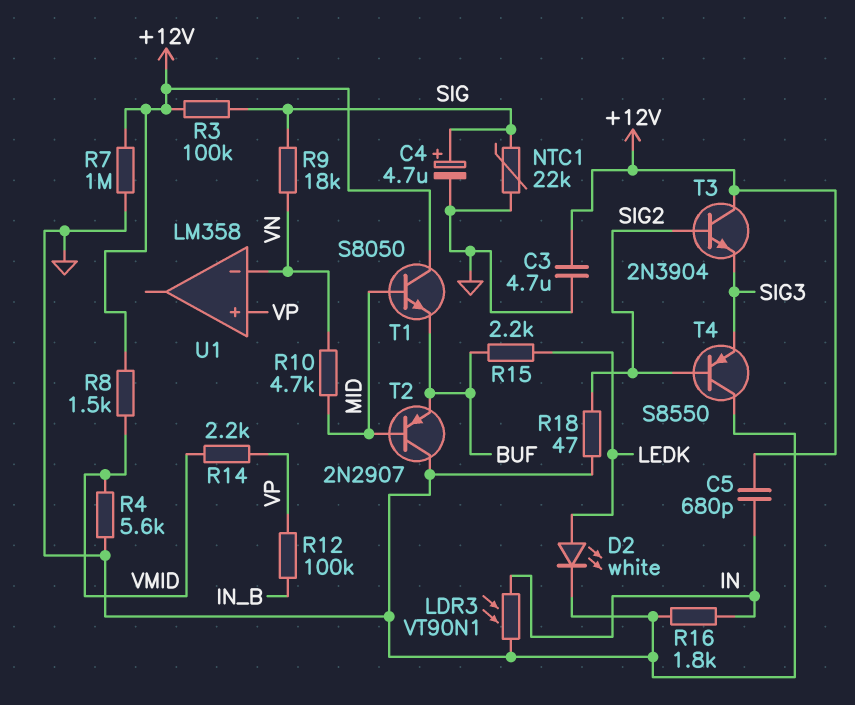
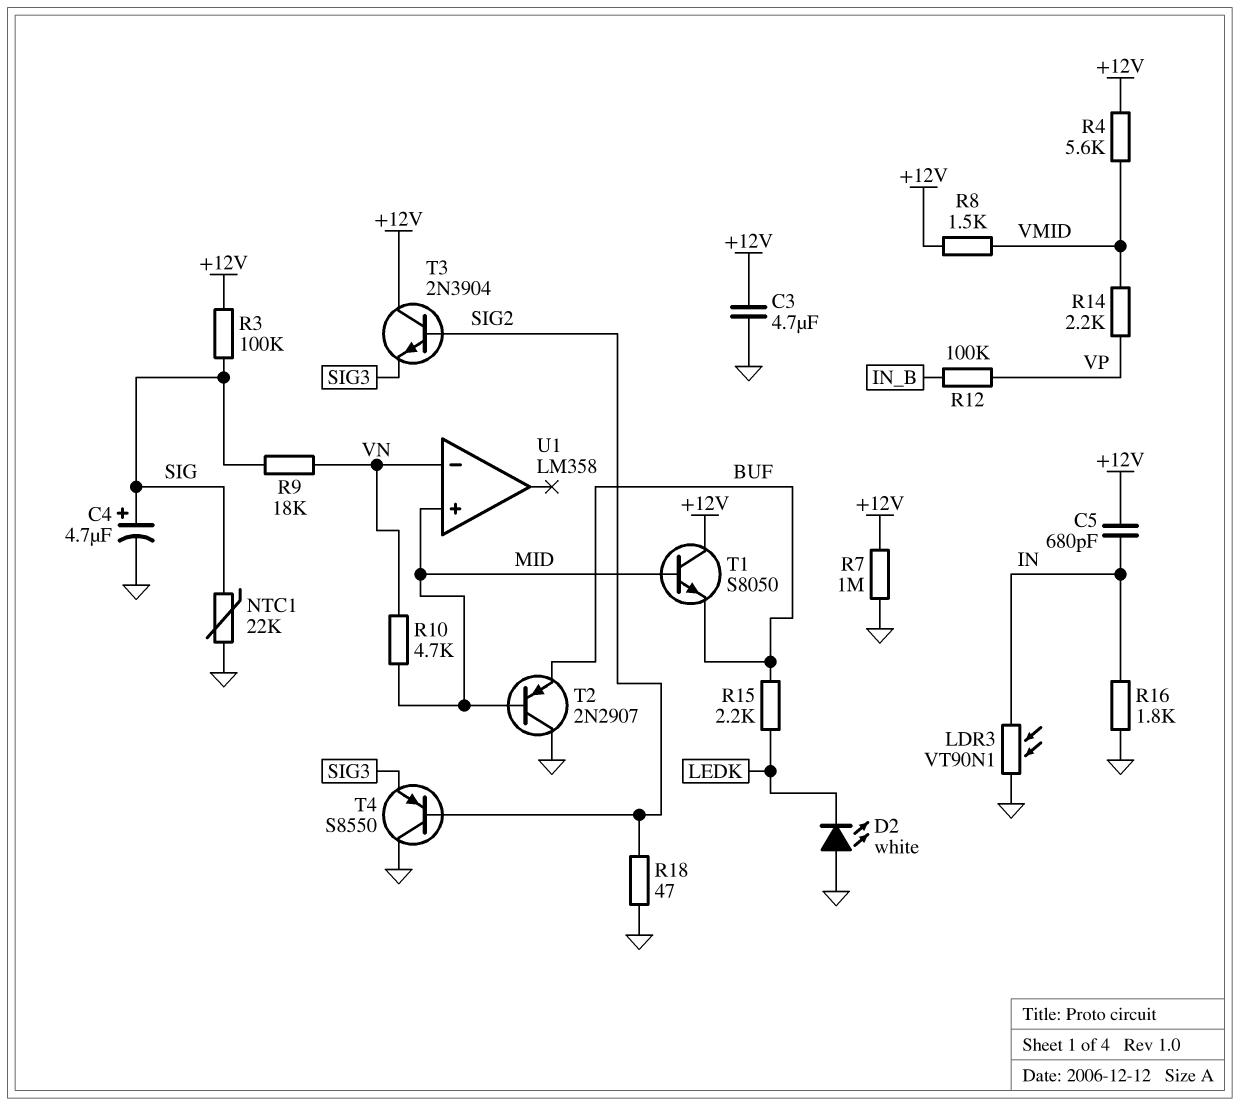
D2: LED white (A LEDK, K GND) -> LED white (A GND, K LEDK)
R4: 5.6k (GND, VMID) -> 5.6k (+12V, VMID)
U1 pin in+: VP -> MID

